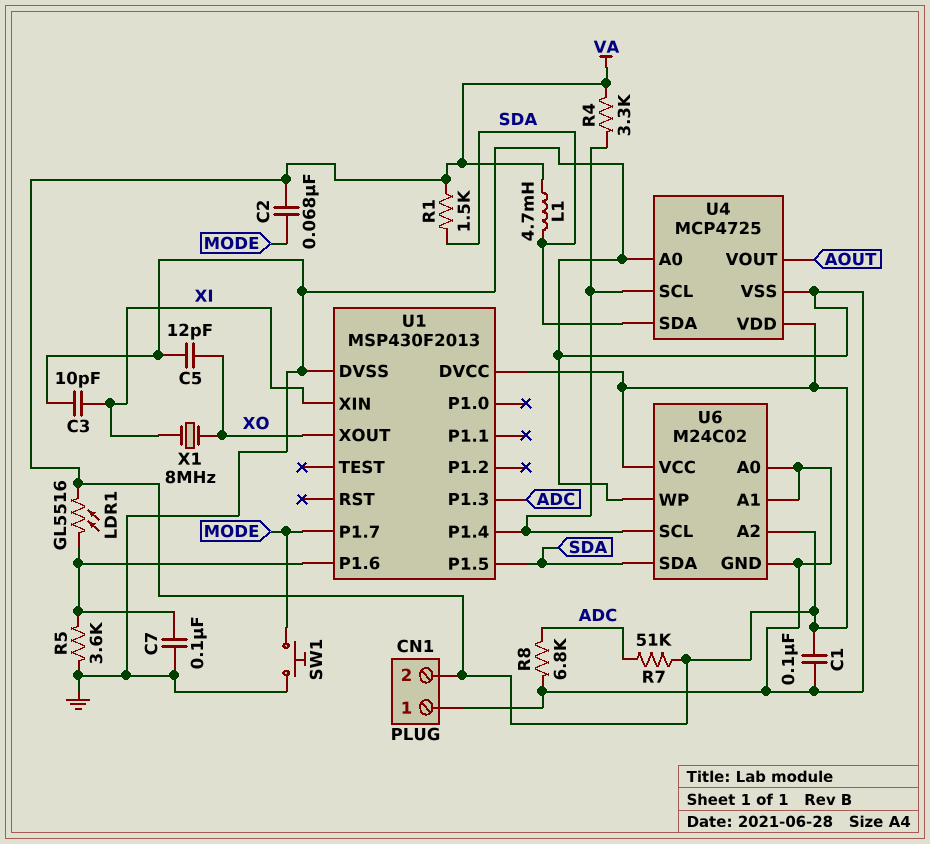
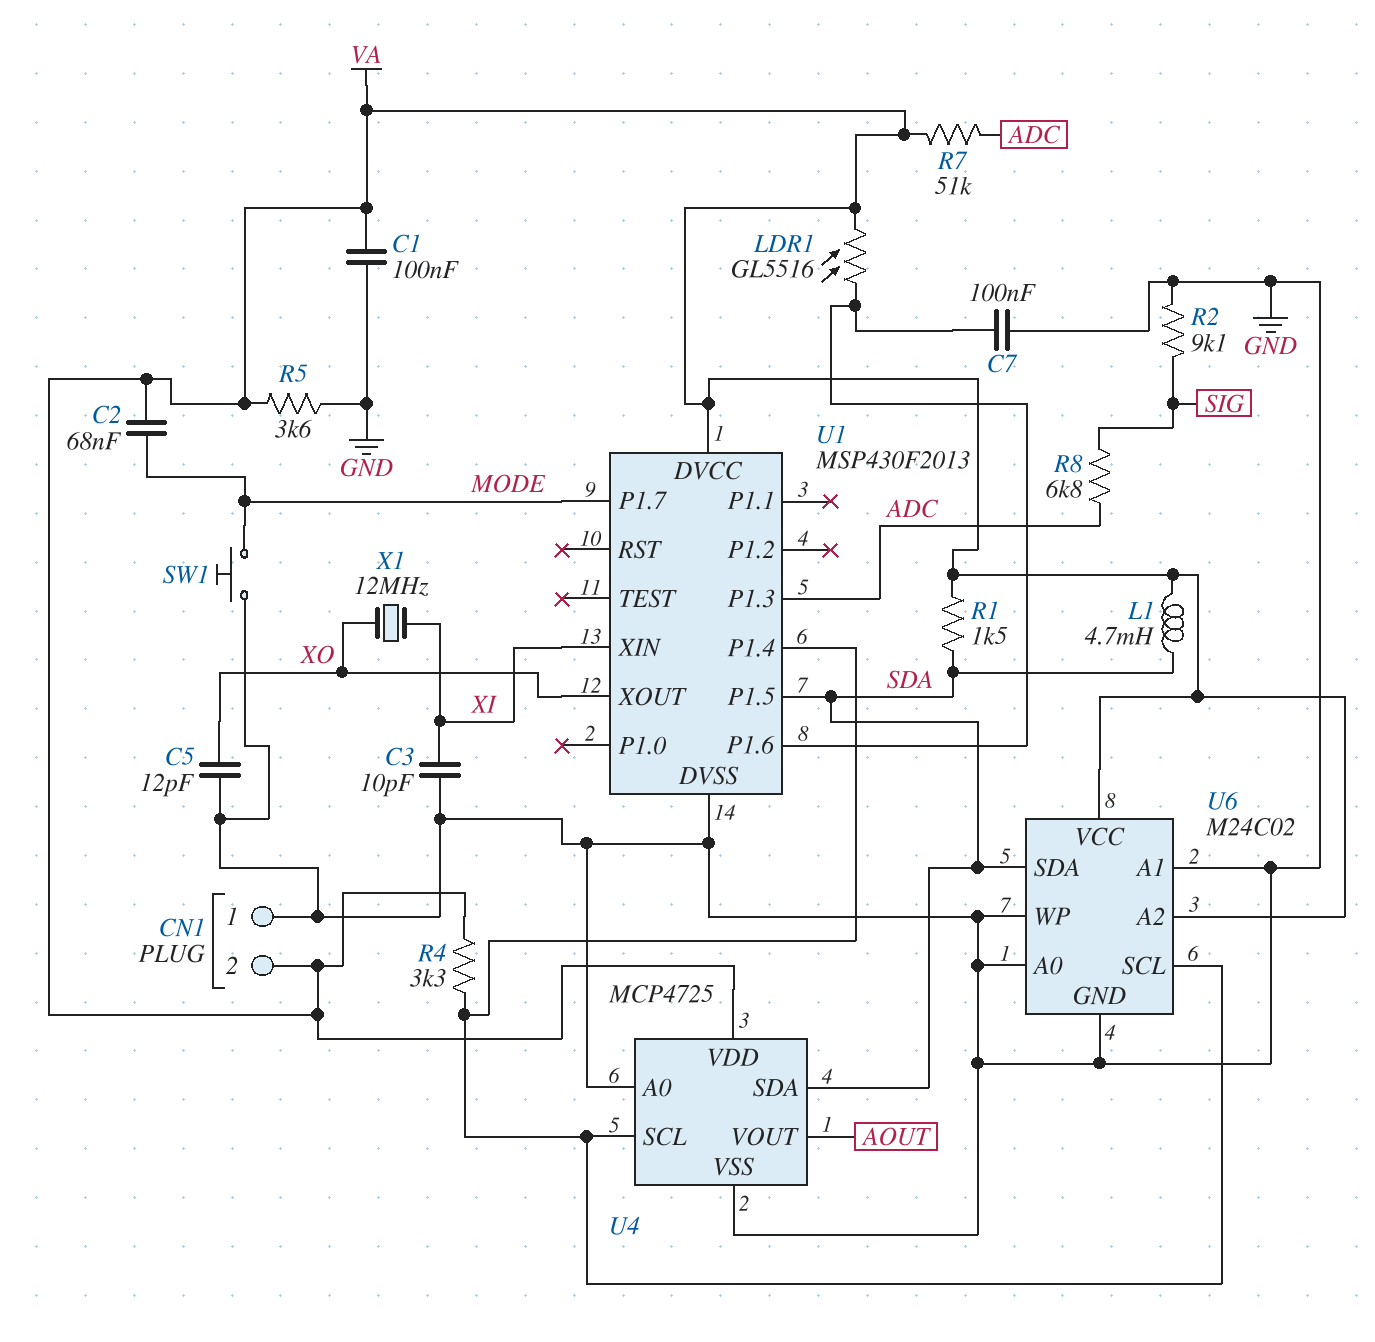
R2: none -> 9.1k (GND, SIG)
R5: 3.6k (GND, U1/P1.6) -> 3.6k (GND, VA)
R8: 6.8k (ADC, GND) -> 6.8k (ADC, SIG)
X1: 8MHz (XI, XO) -> 12MHz (XI, XO)

